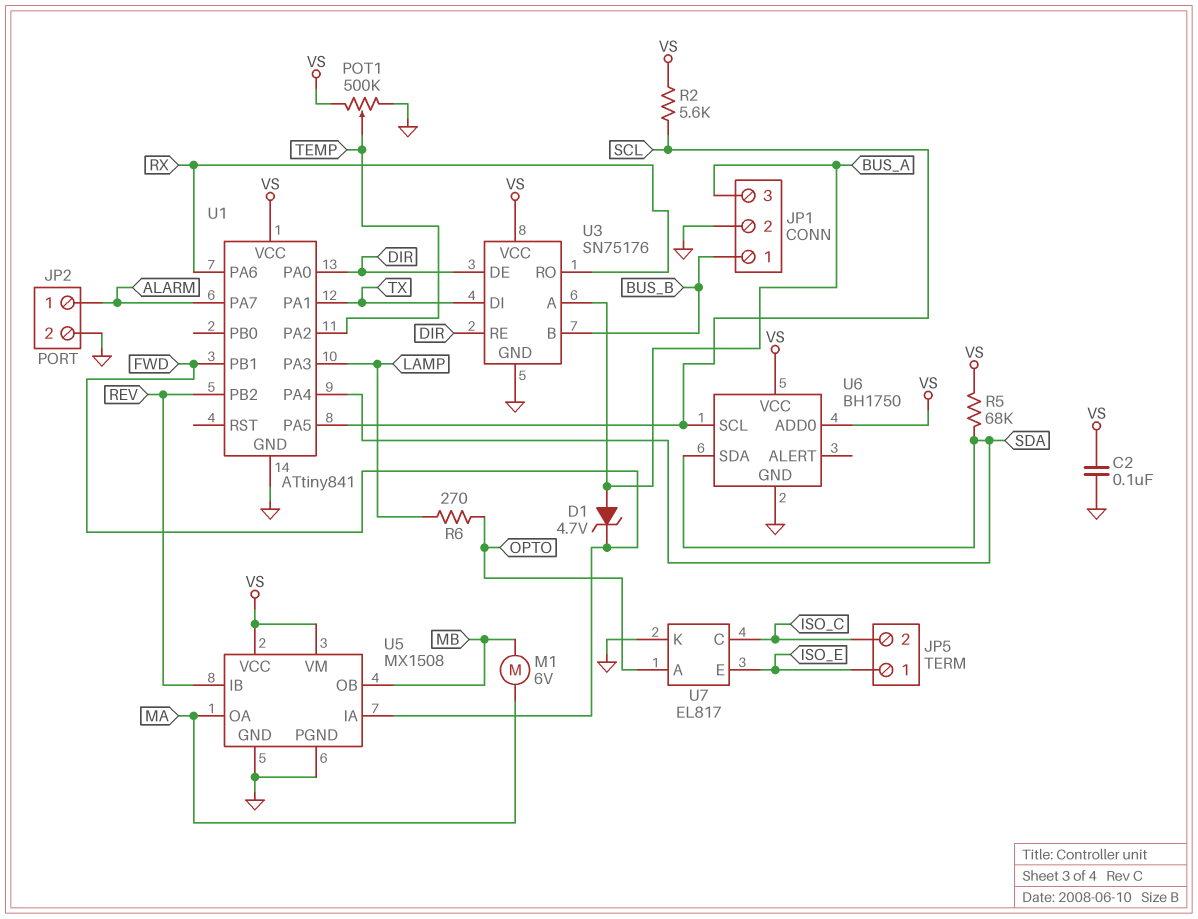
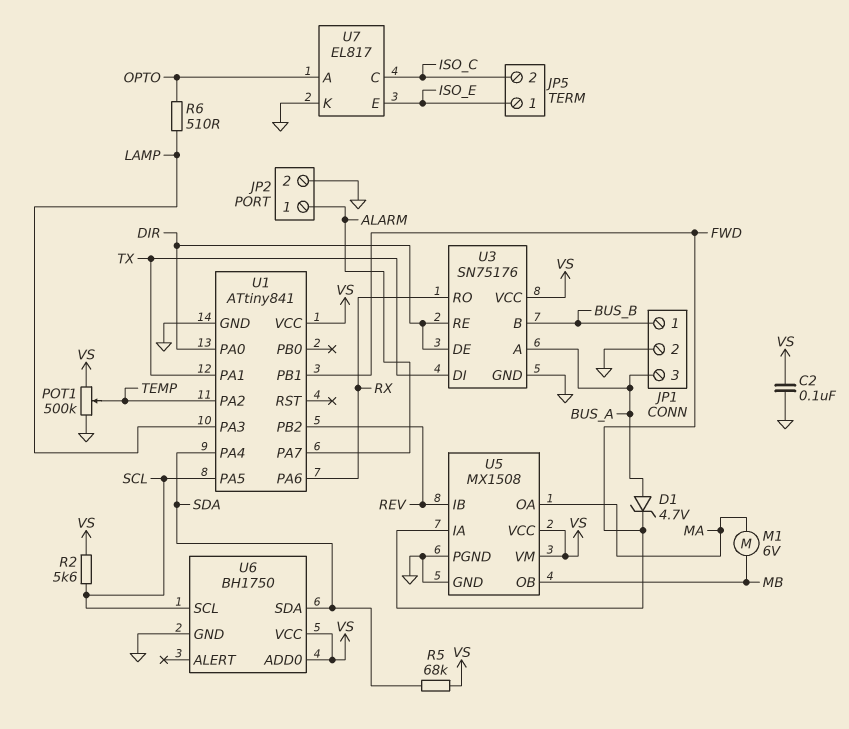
R6: 270 (LAMP, OPTO) -> 510 (LAMP, OPTO)

